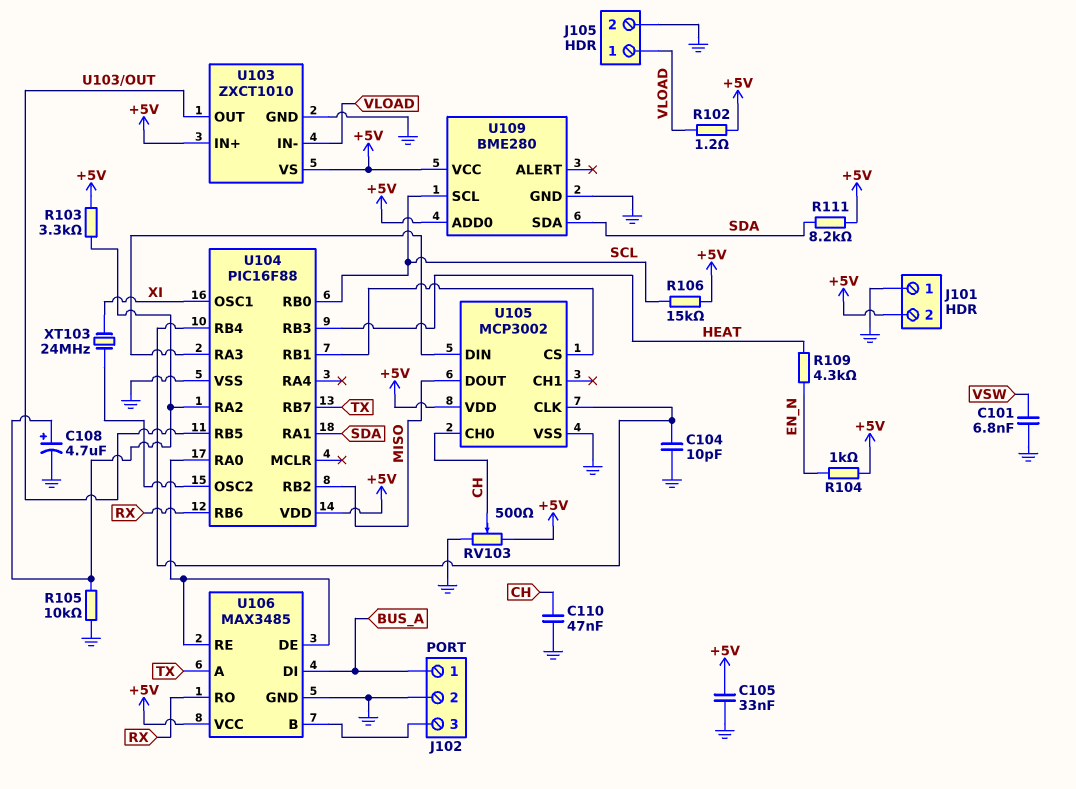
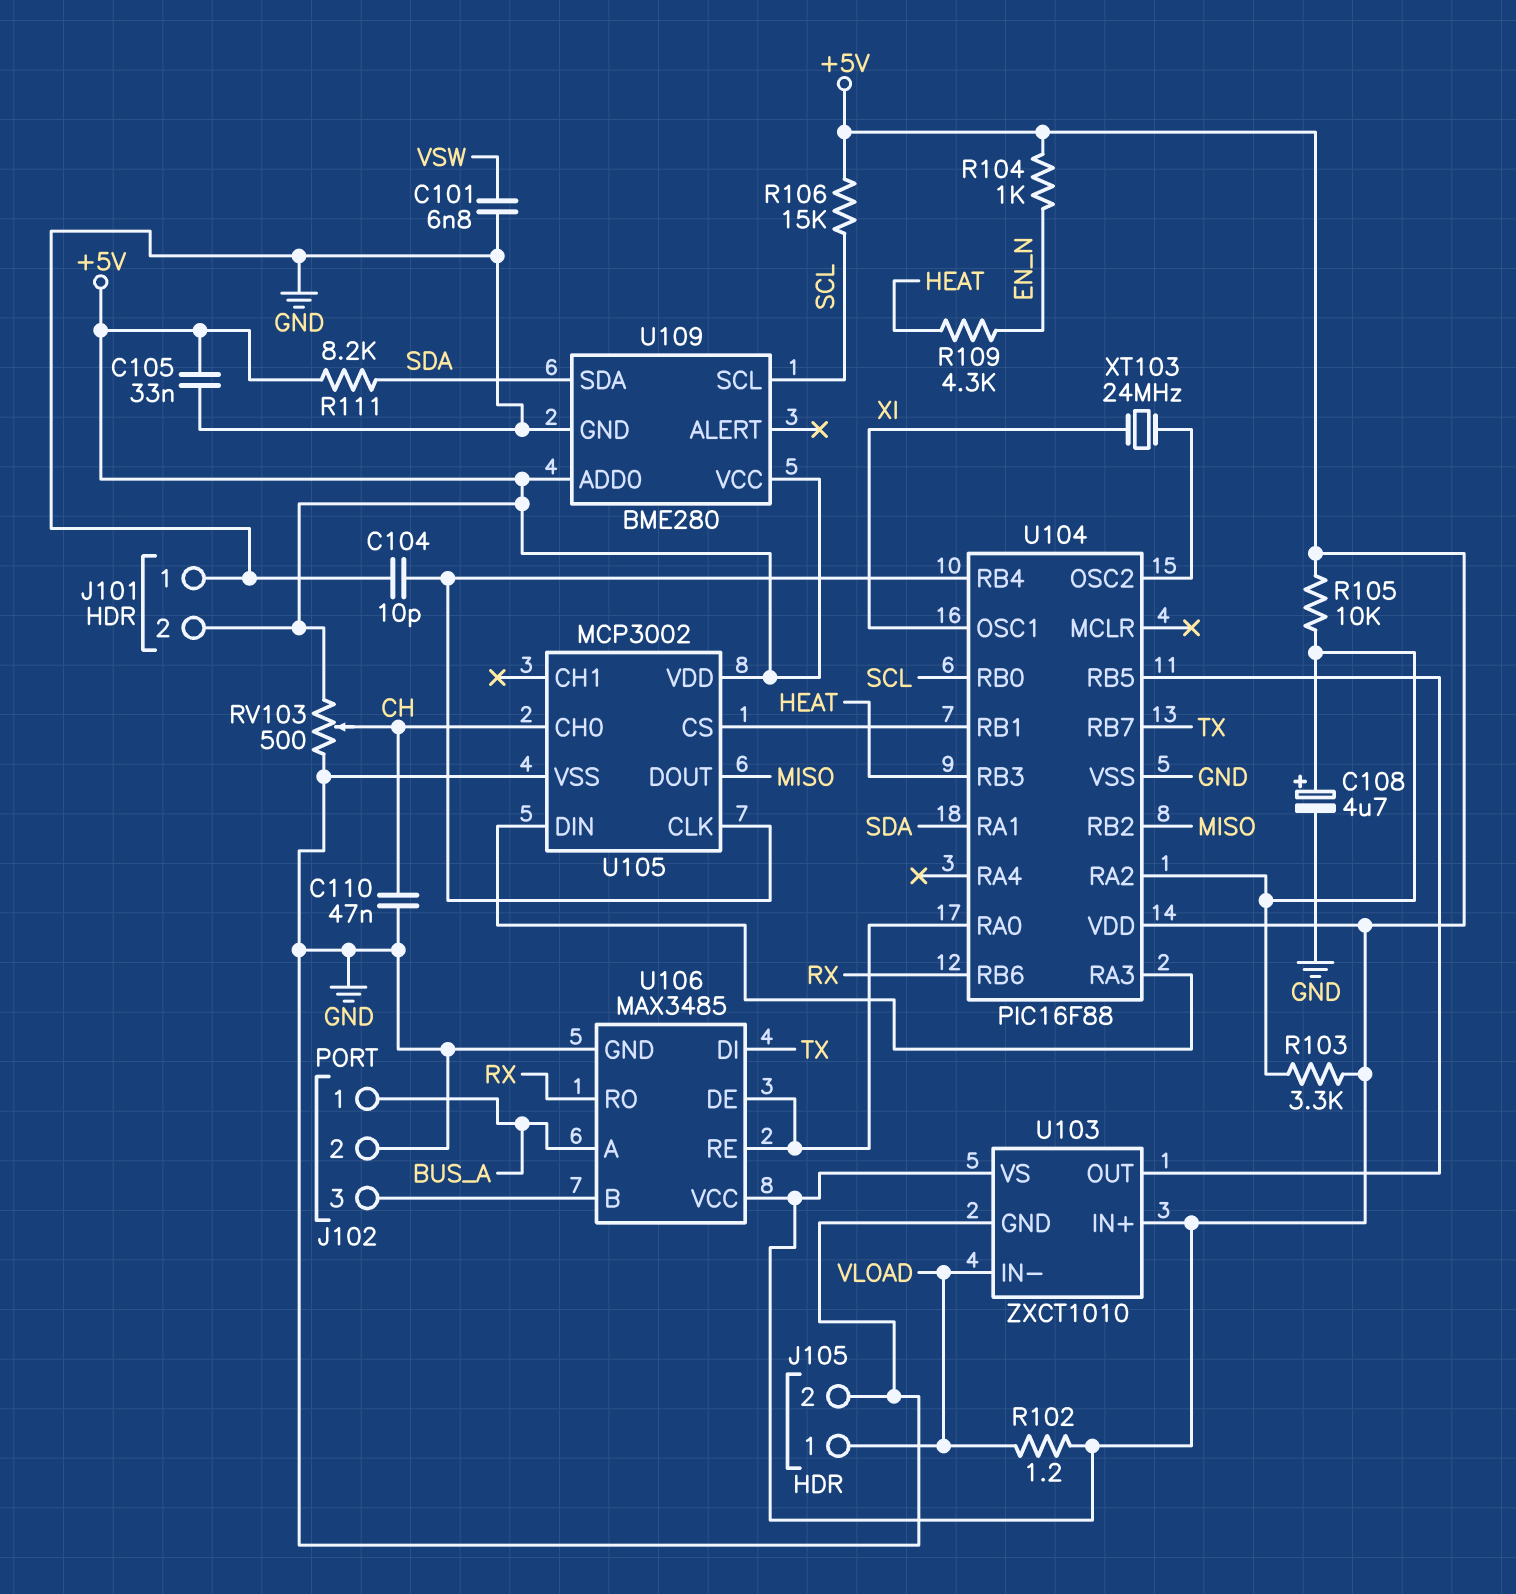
R105: 10k (GND, U104/RA2) -> 10k (+5V, U104/RA2)
U106 pin A: TX -> BUS_A
U106 pin DI: BUS_A -> TX

